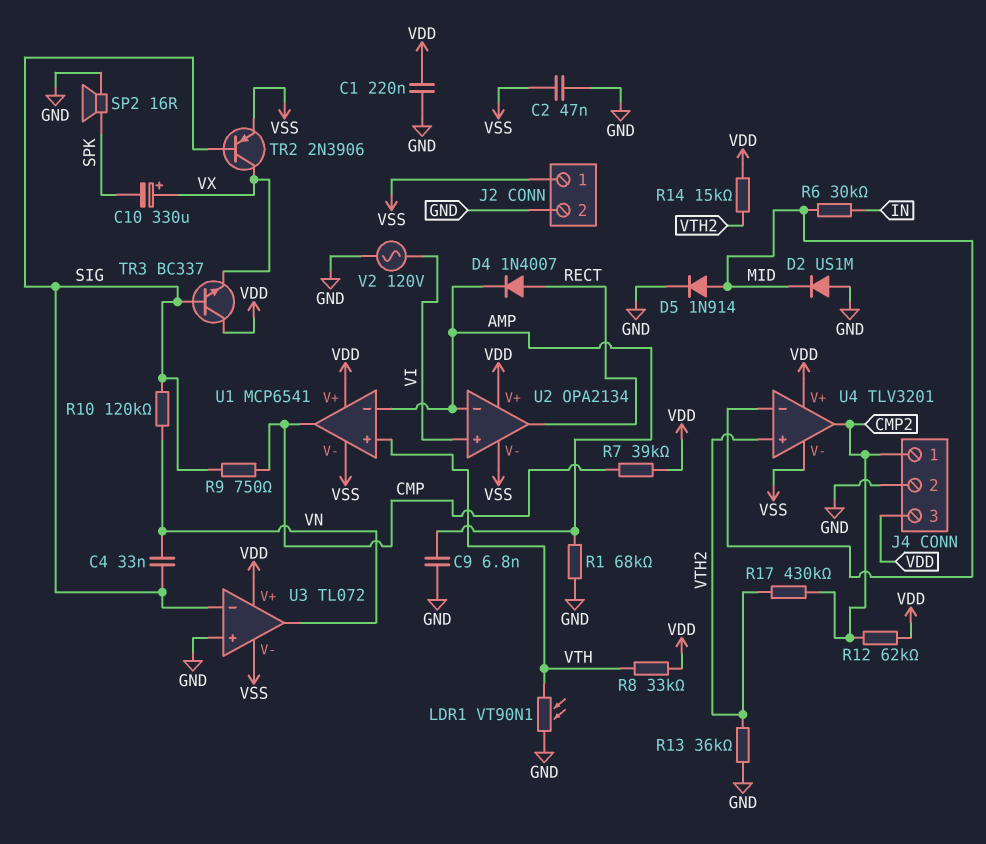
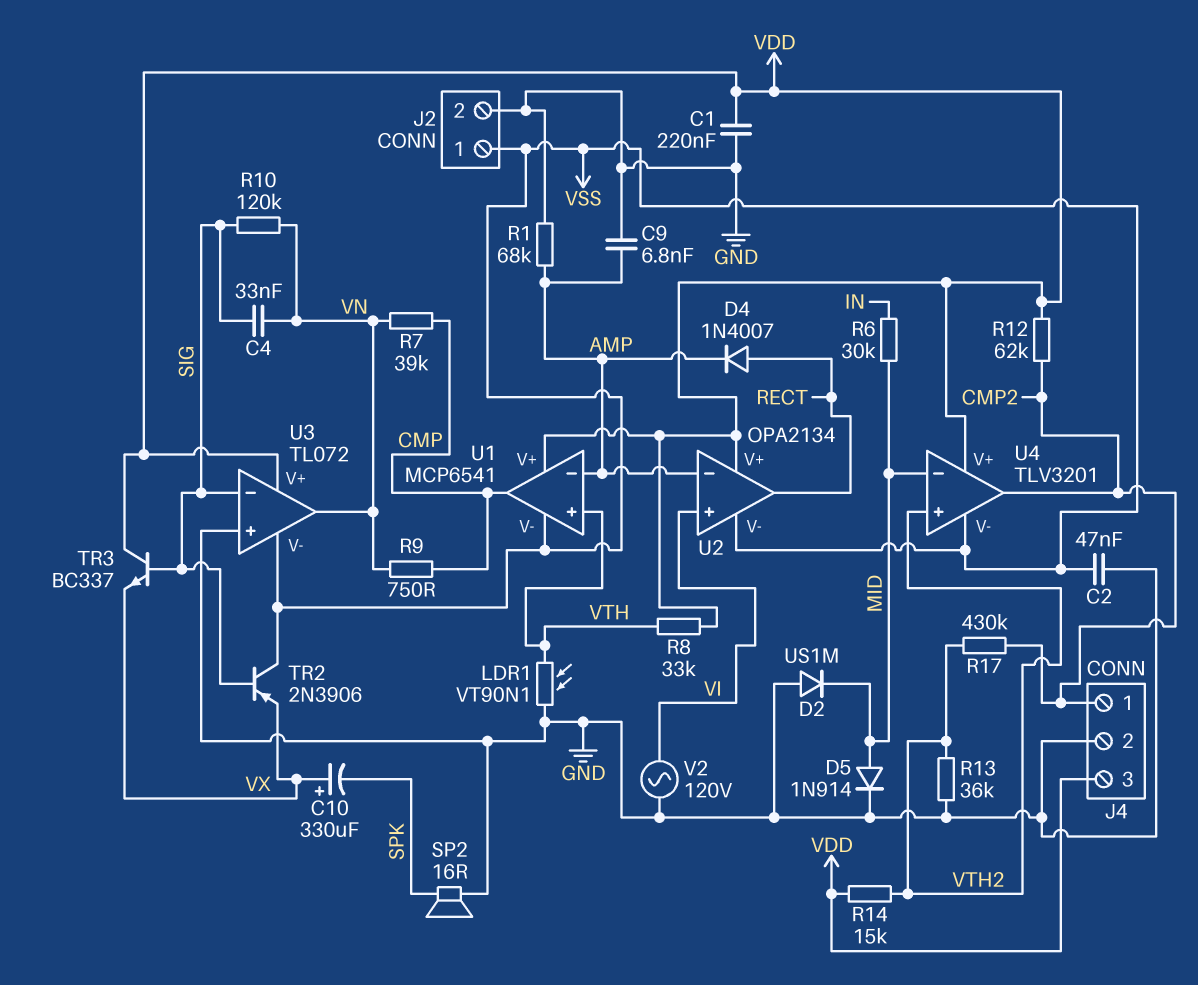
R7: 39k (CMP, VDD) -> 39k (CMP, VN)
R9: 750 (CMP, SIG) -> 750 (CMP, VN)
TR2: PNP 2N3906 (B SIG, C VX, E VSS) -> PNP 2N3906 (B SIG, C VSS, E VX)

